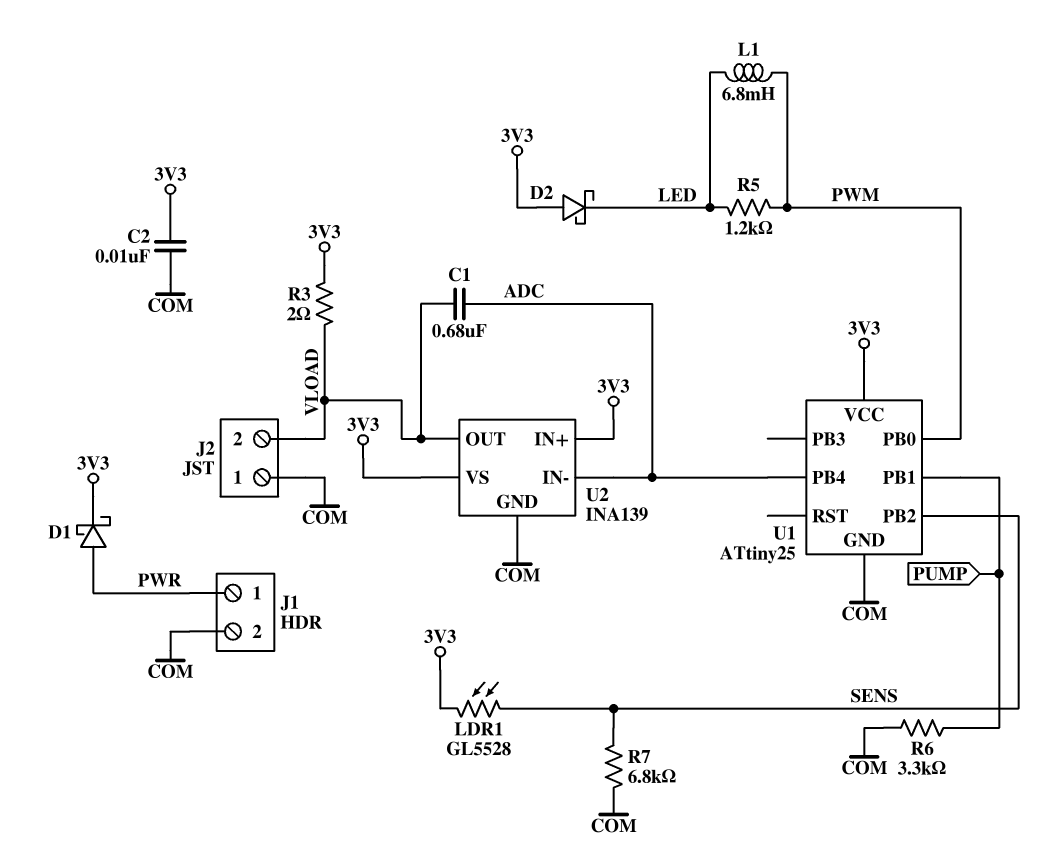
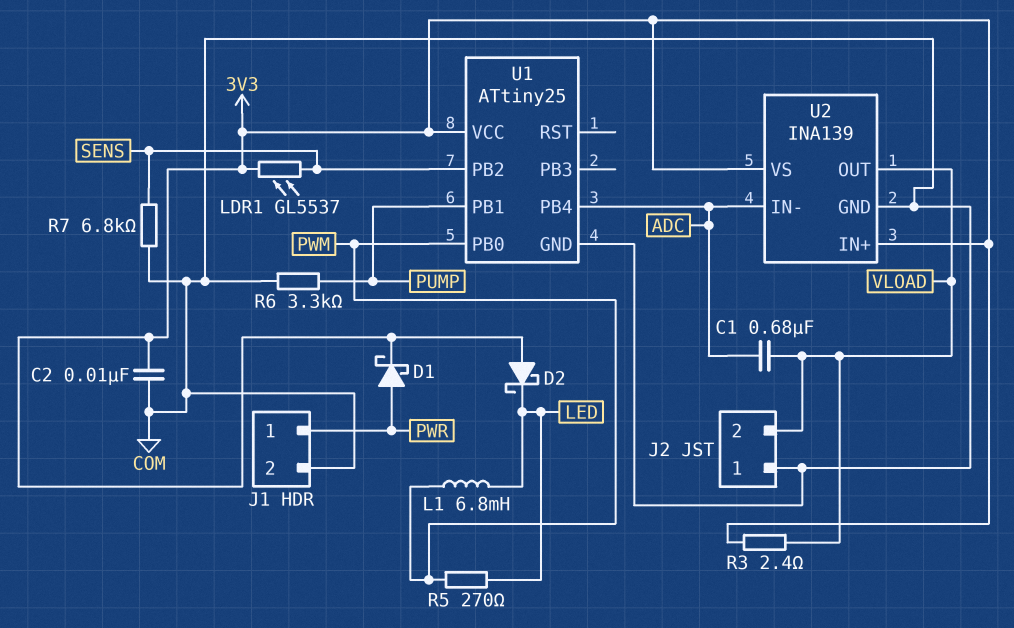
LDR1: GL5528 (3V3, SENS) -> GL5537 (3V3, SENS)
R3: 2 (3V3, VLOAD) -> 2.4 (3V3, VLOAD)
R5: 1.2k (LED, PWM) -> 270 (LED, PWM)

